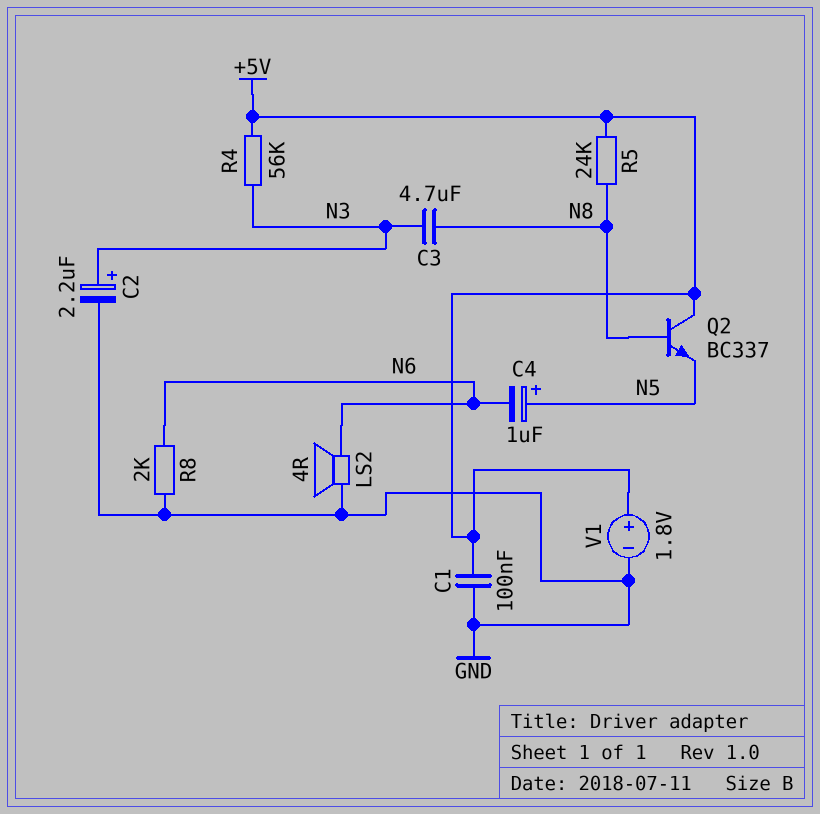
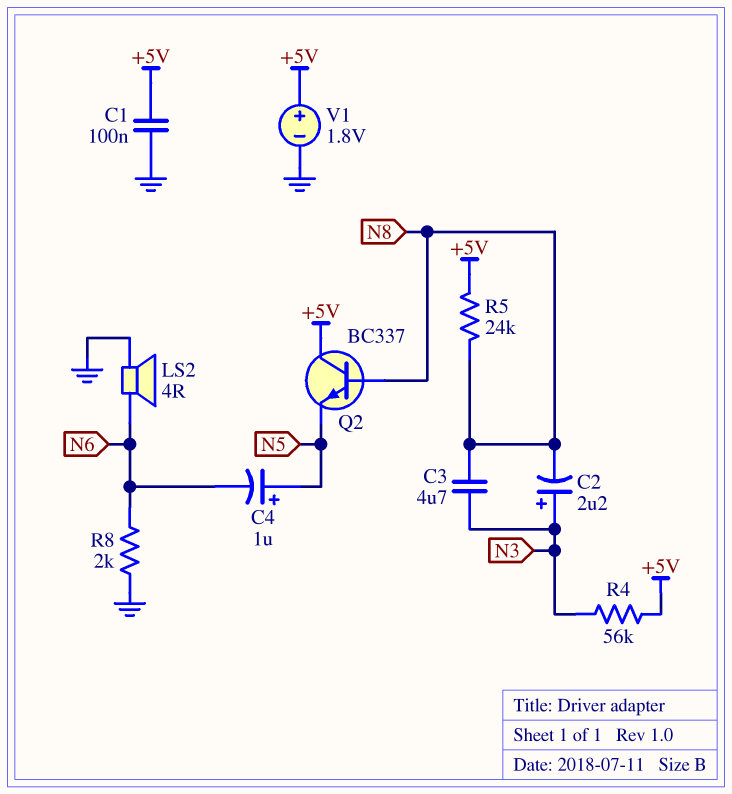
C2: 2.2uF (plus N3, minus GND) -> 2.2uF (plus N3, minus N8)

